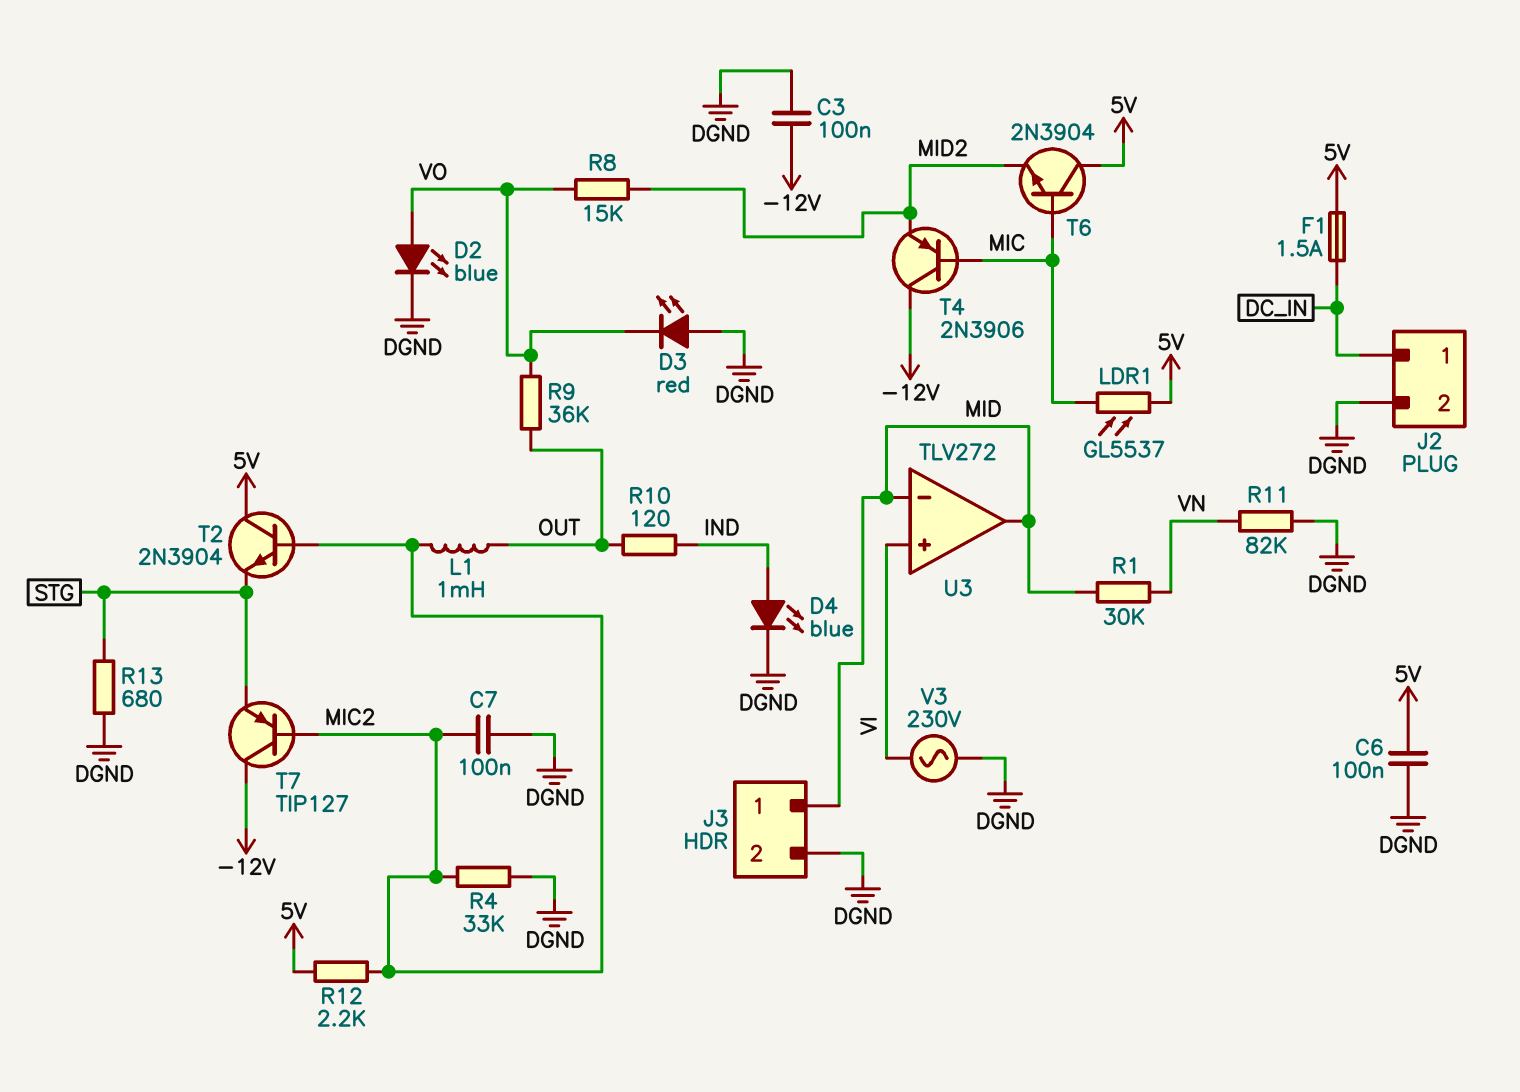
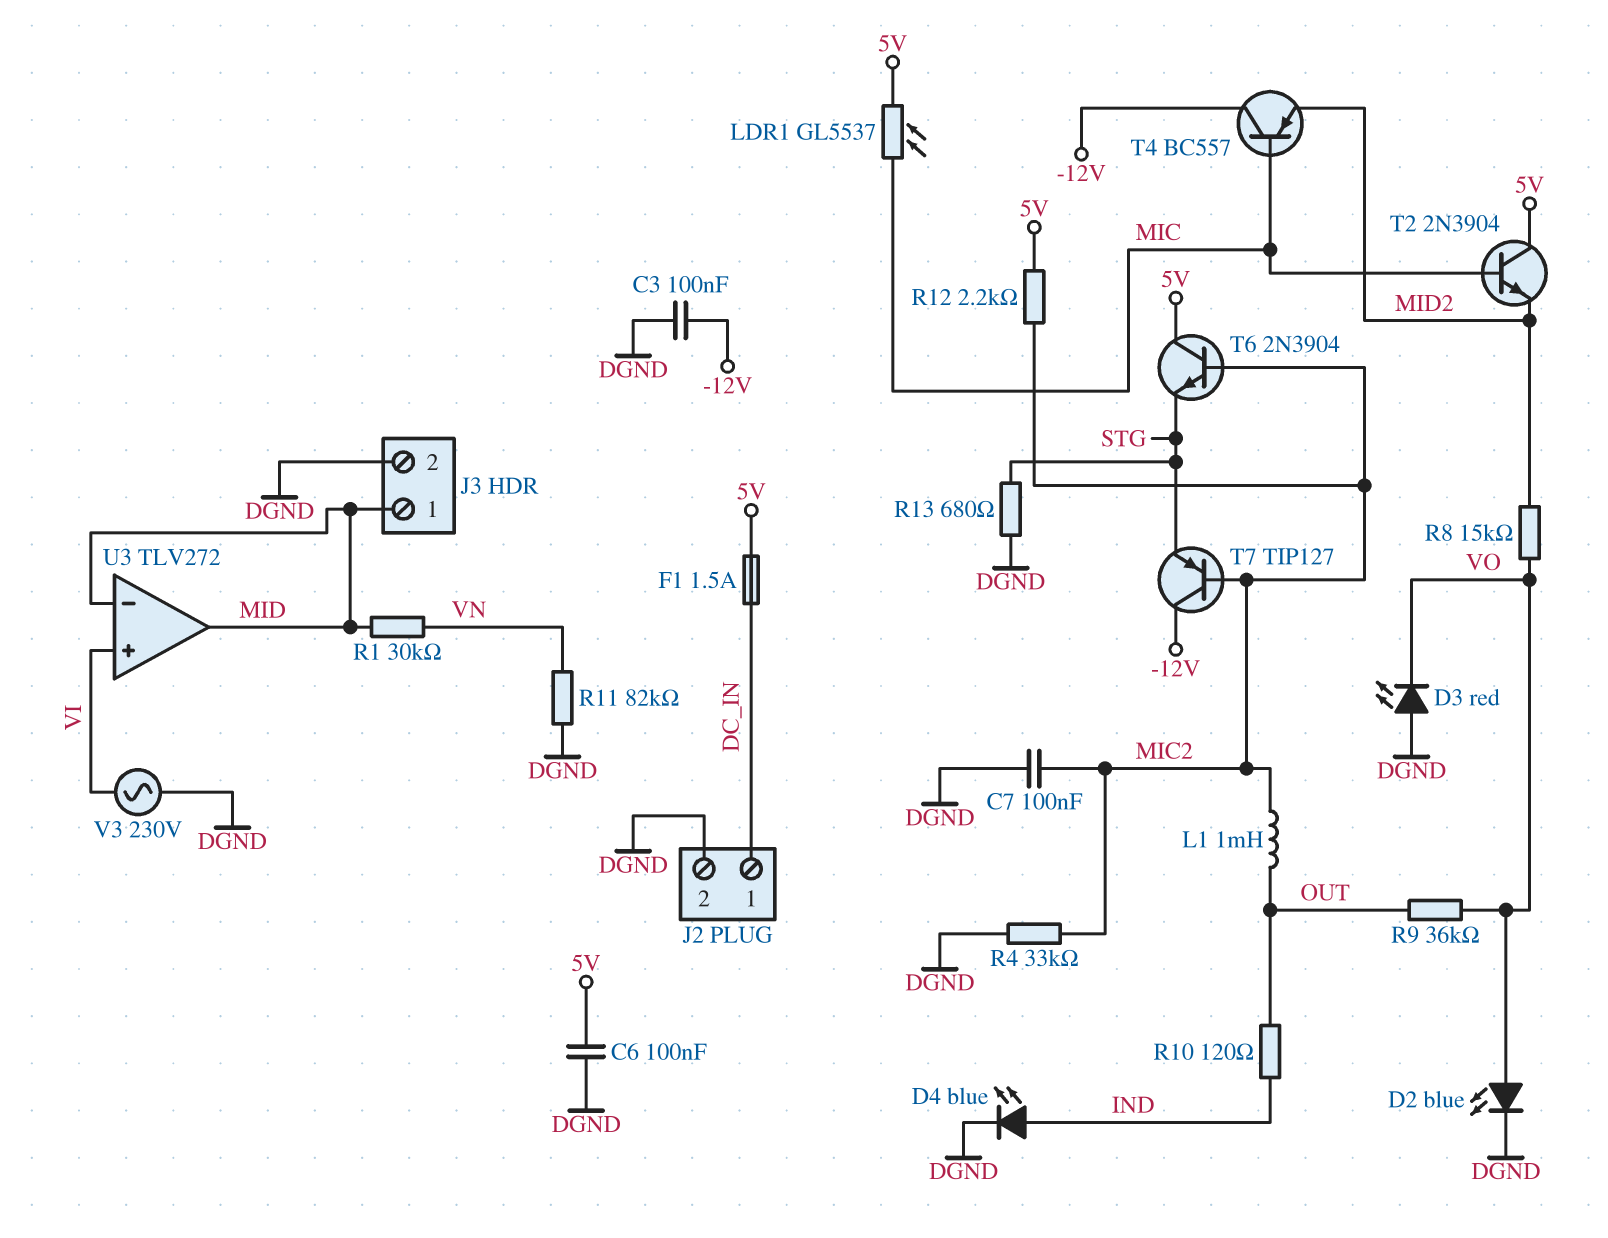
T2: NPN 2N3904 (B MIC2, C 5V, E STG) -> NPN 2N3904 (B MIC, C 5V, E MID2)
T4: PNP 2N3906 (B MIC, C -12V, E MID2) -> PNP BC557 (B MIC, C -12V, E MID2)
T6: NPN 2N3904 (B MIC, C 5V, E MID2) -> NPN 2N3904 (B MIC2, C 5V, E STG)

